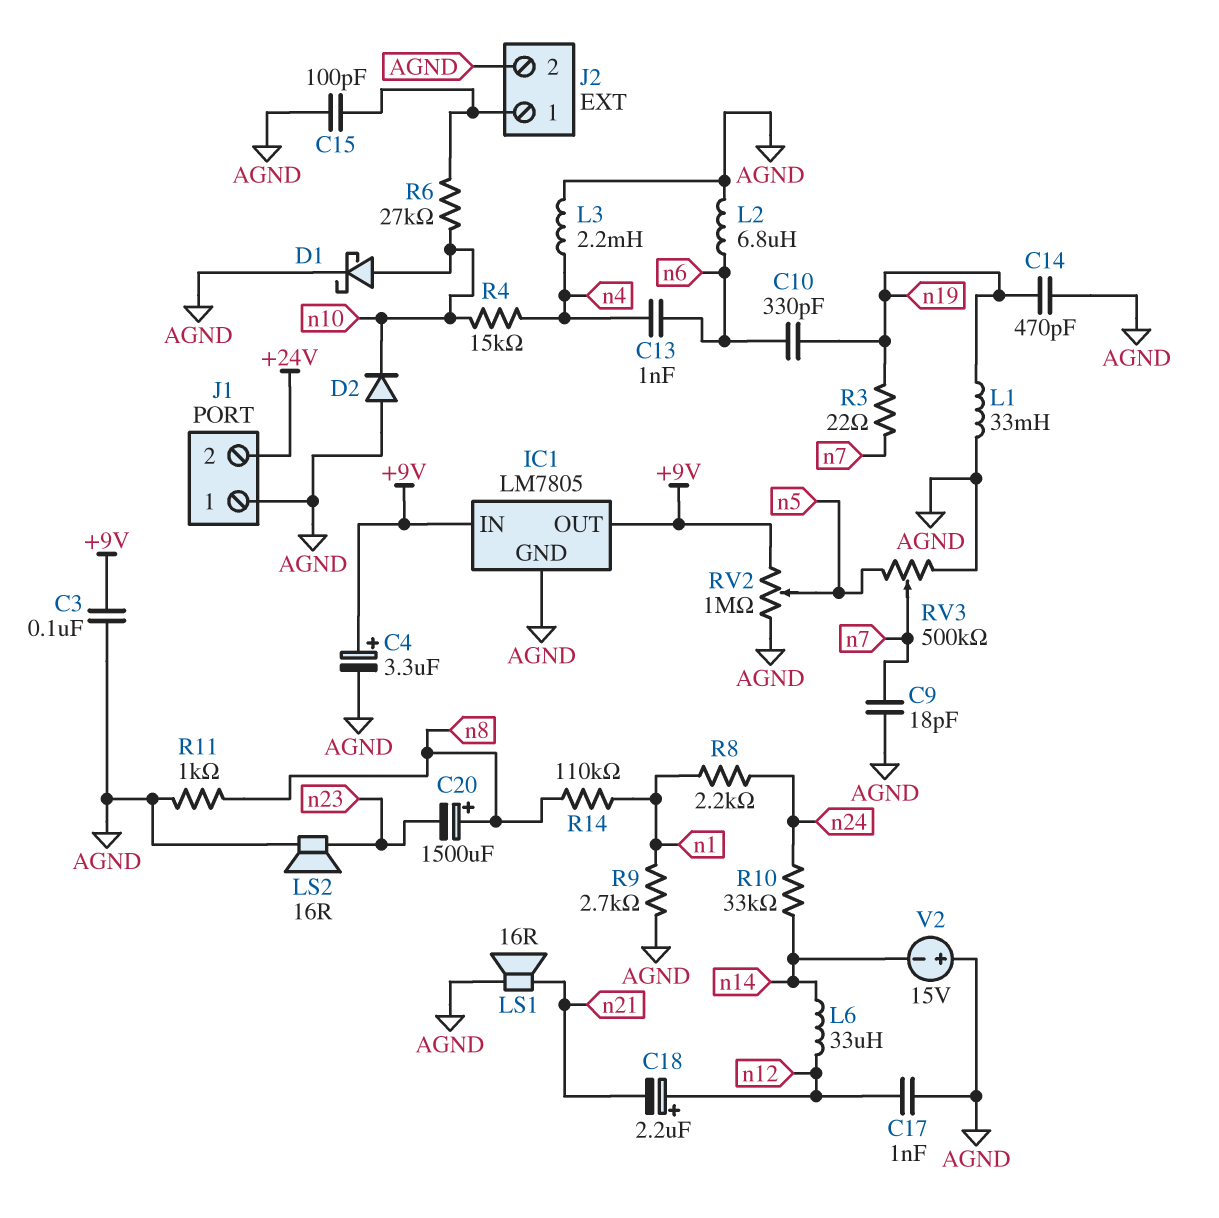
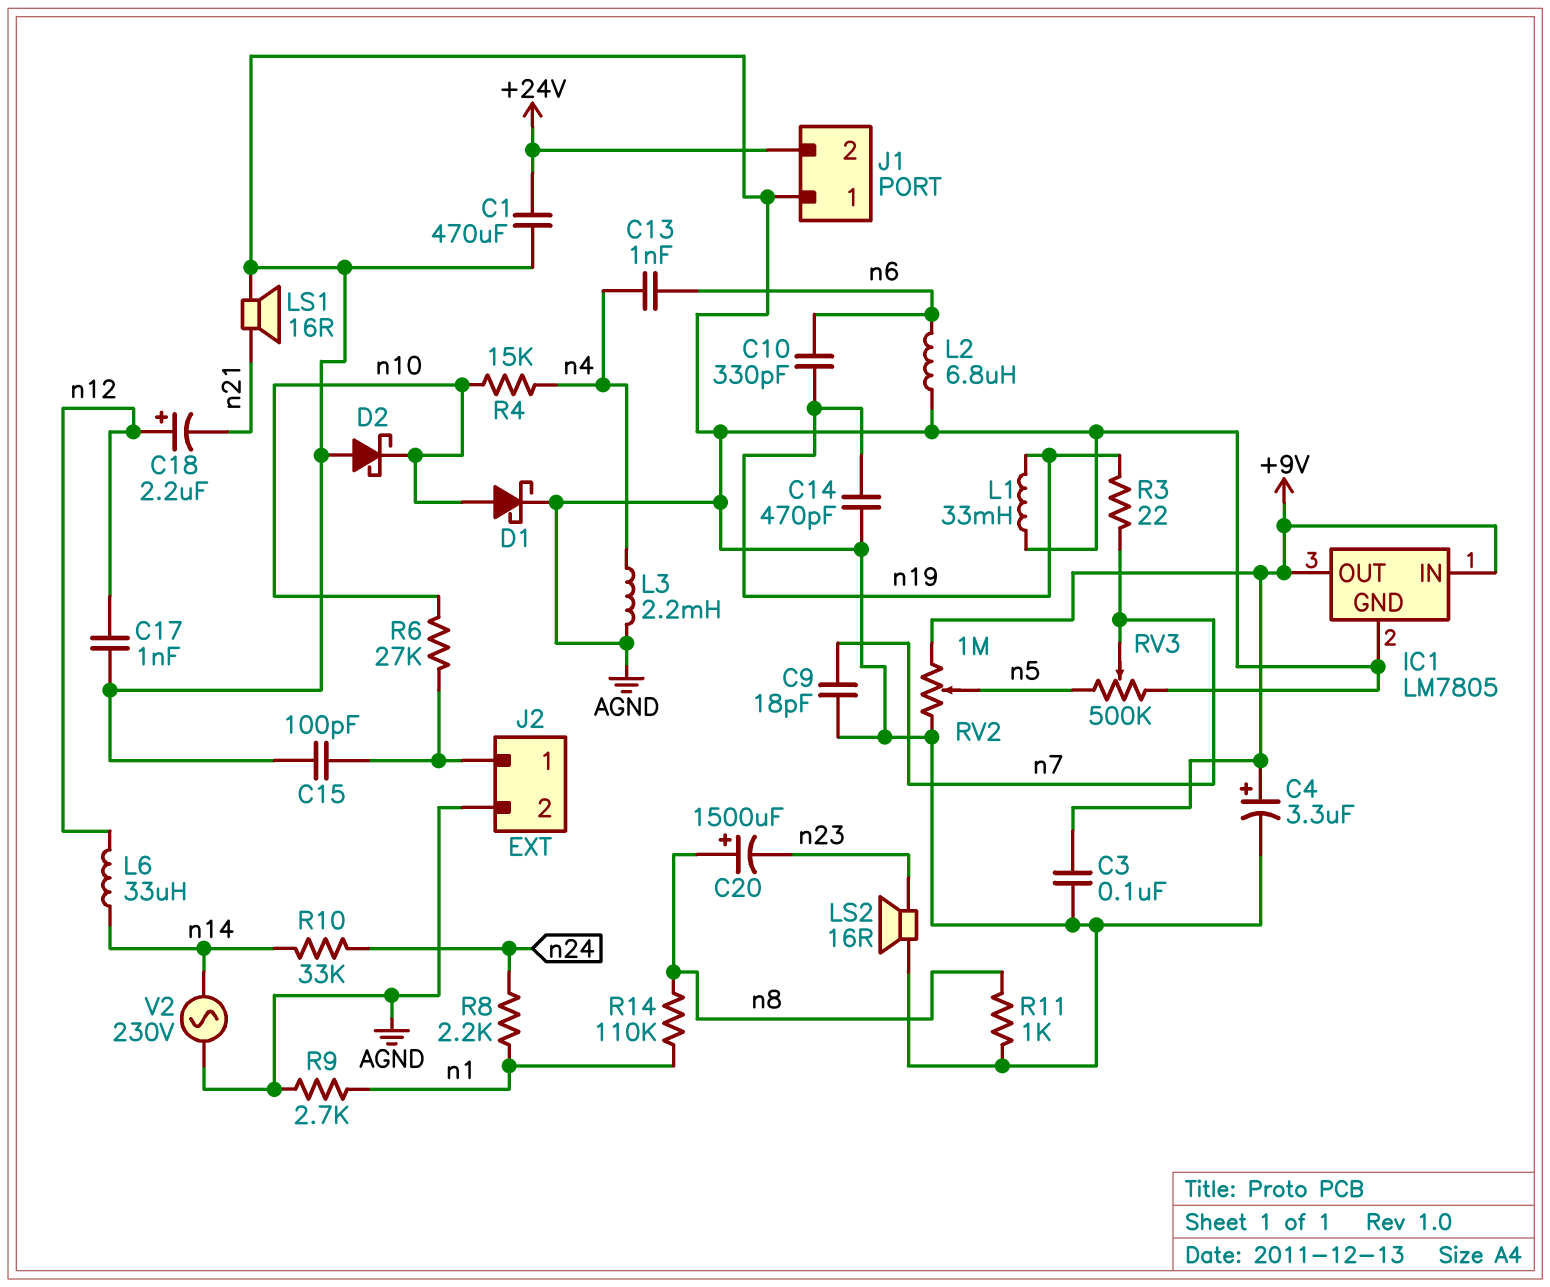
C1: none -> 470uF (+24V, AGND)
D2: diode (A AGND, K n10) -> schottky (A AGND, K n10)
V2: 15V (plus AGND, minus n14) -> AC 230V (AGND, n14)

